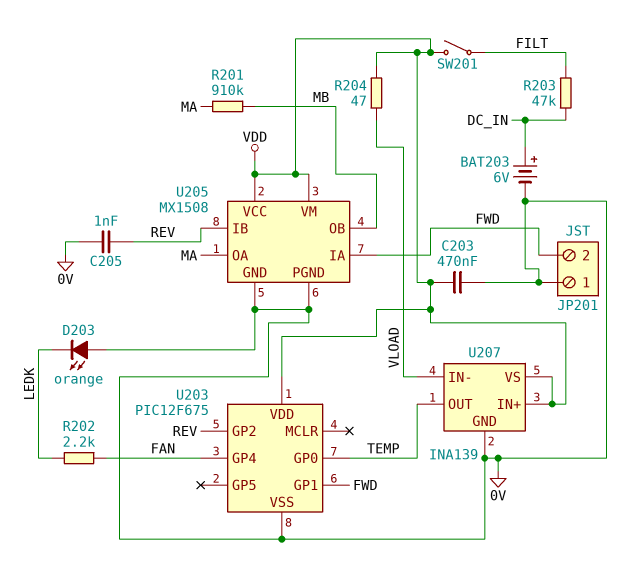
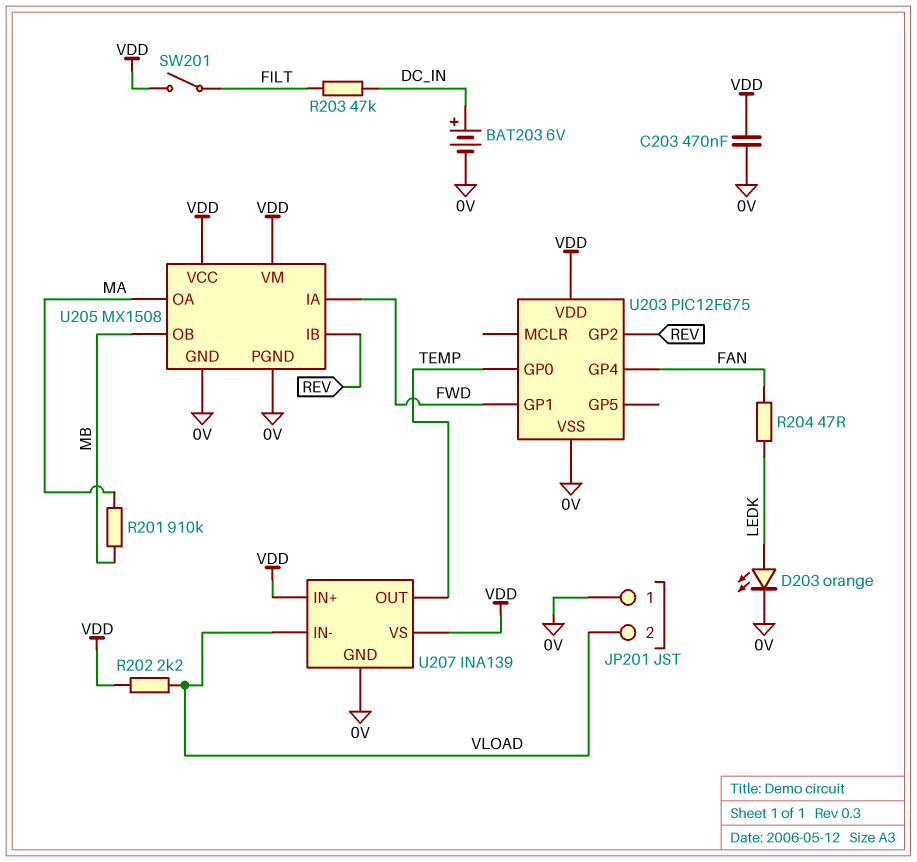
C205: 1nF (0V, REV) -> none
D203: LED orange (A 0V, K LEDK) -> LED orange (A LEDK, K 0V)
JP201 pin 2: FWD -> VLOAD
R202: 2.2k (FAN, LEDK) -> 2.2k (VDD, VLOAD)
R204: 47 (VDD, VLOAD) -> 47 (FAN, LEDK)

